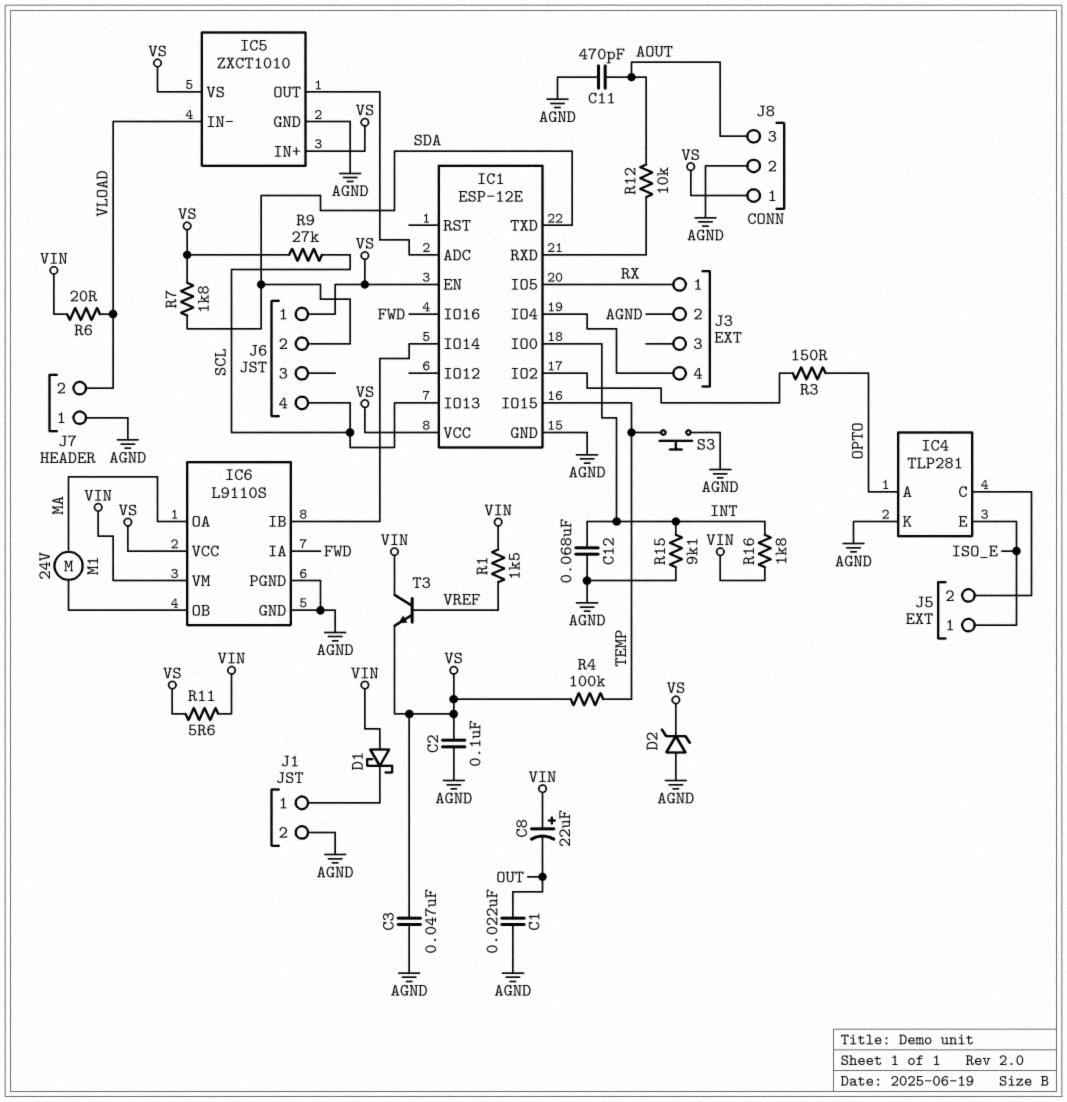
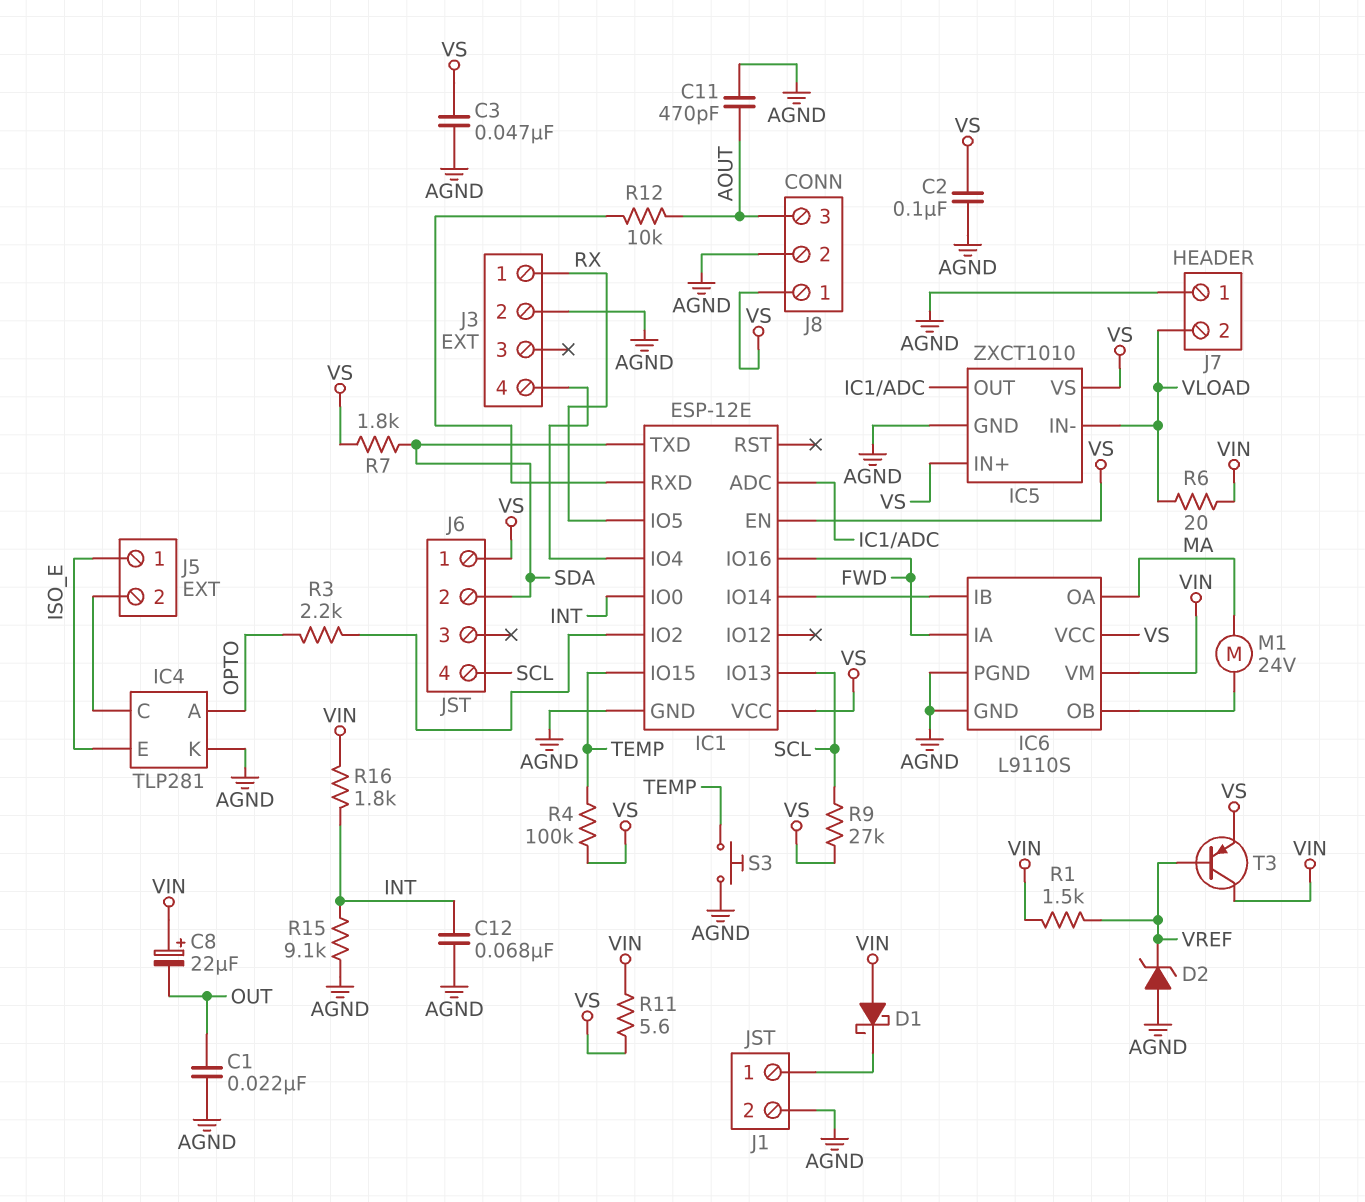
D2: zener (A AGND, K VS) -> zener (A AGND, K VREF)
R3: 150 (IC1/IO2, OPTO) -> 2.2k (IC1/IO2, OPTO)
T3: NPN (B VREF, C VIN, E VS) -> PNP (B VREF, C VIN, E VS)

